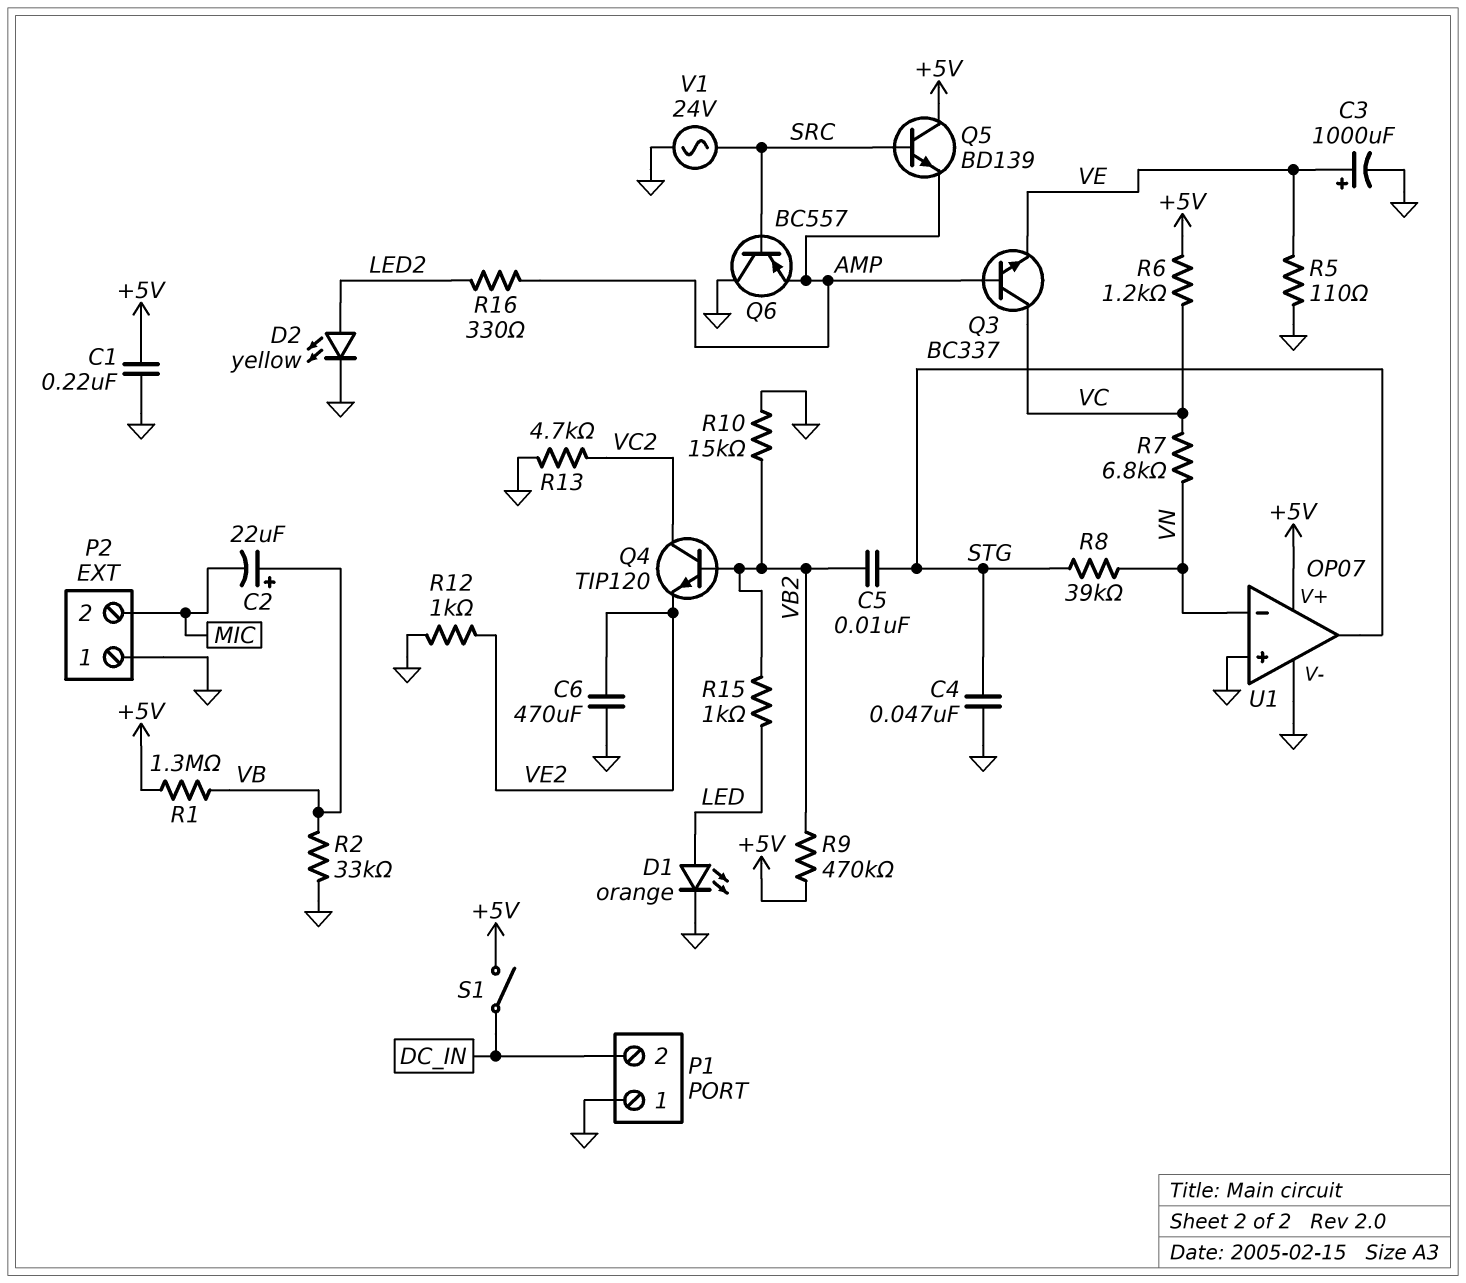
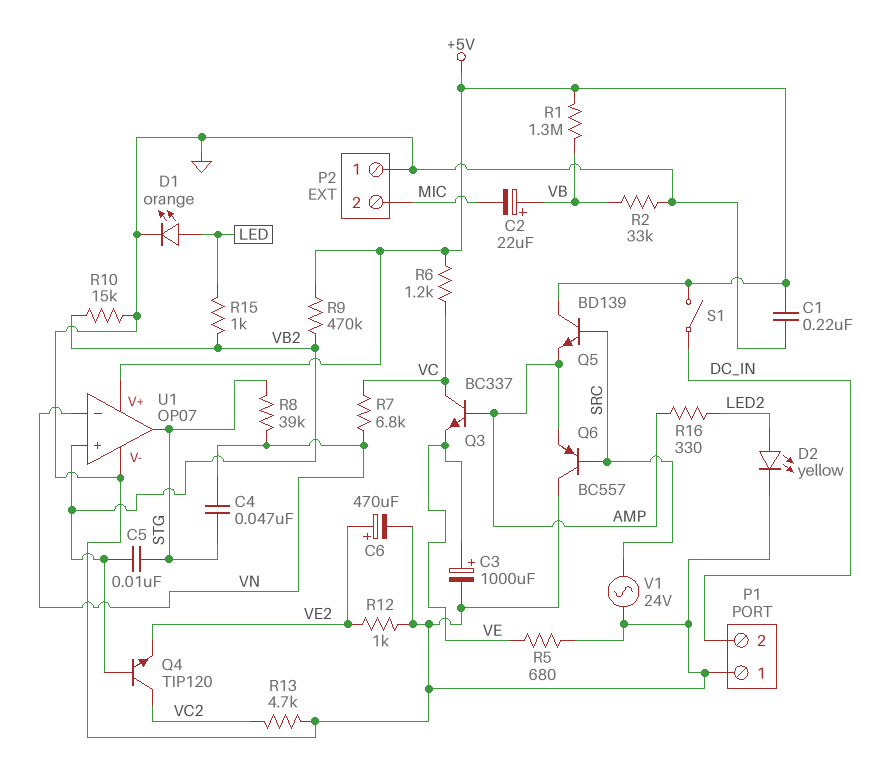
C4: 47nF (GND, STG) -> 47nF (STG, VN)
C6: 470uF (GND, VE2) -> 470uF (plus VE2, minus GND)
R5: 110 (GND, VE) -> 680 (GND, VE)
U1 pin in+: GND -> VB2

